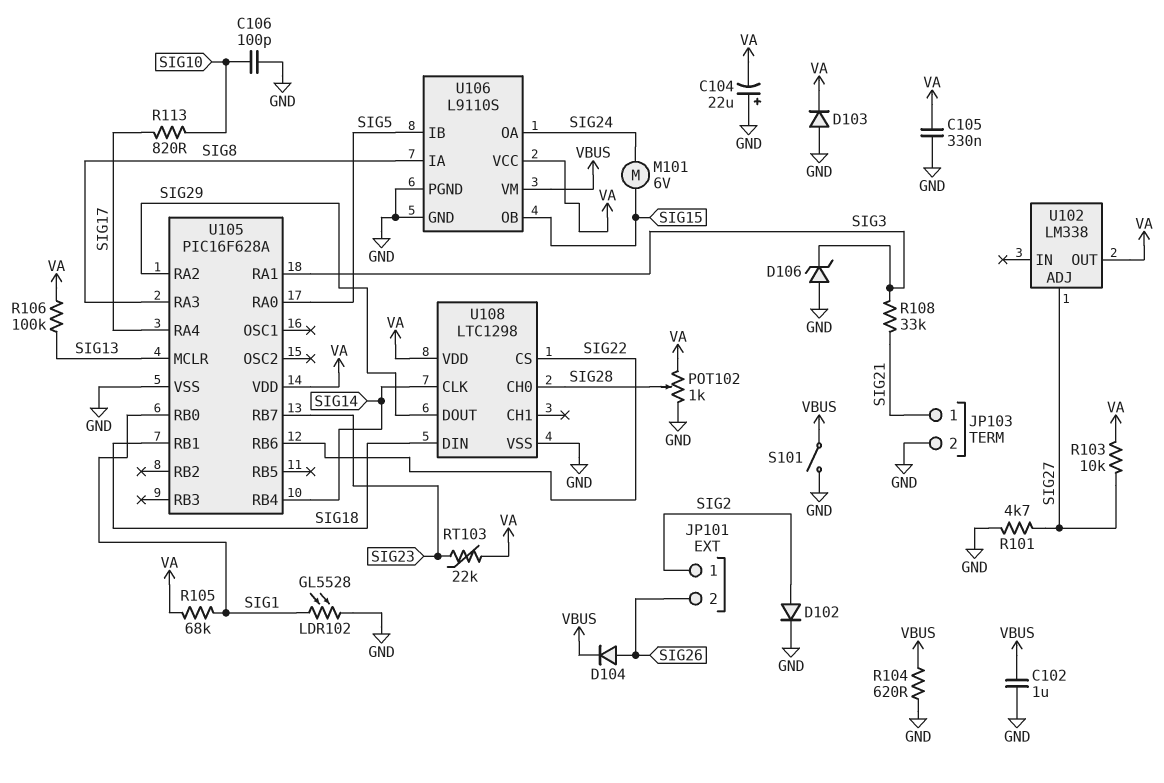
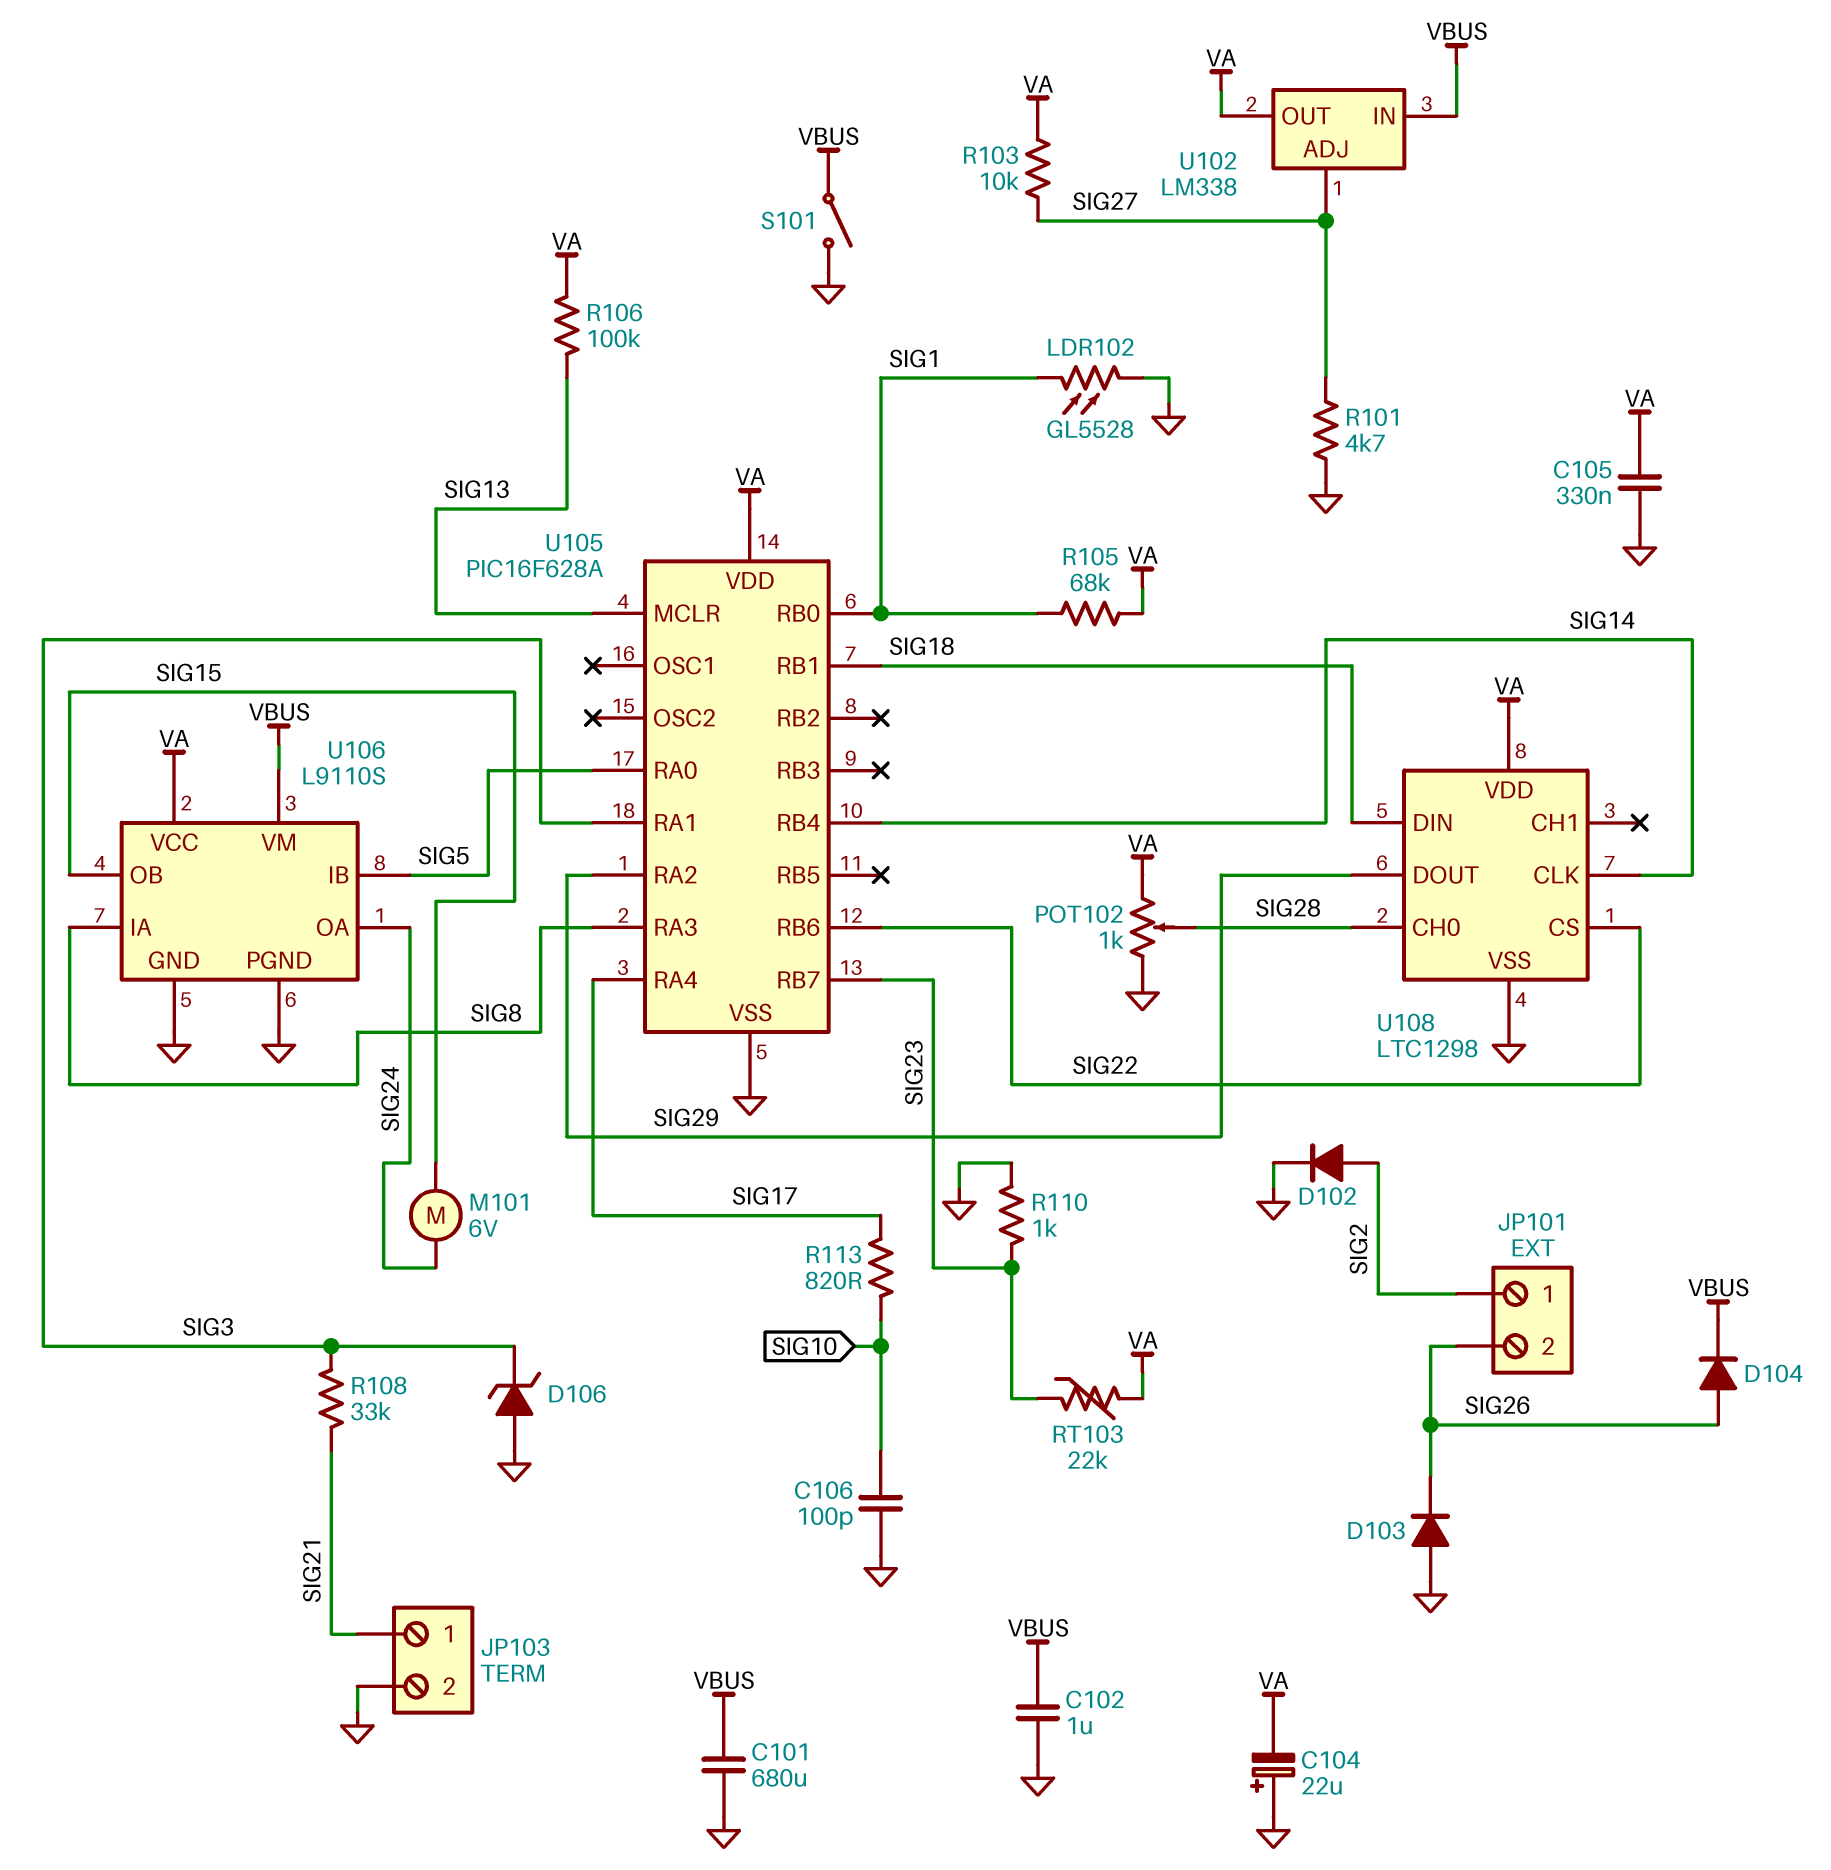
C101: none -> 680uF (GND, VBUS)
D103: diode (A GND, K VA) -> diode (A GND, K SIG26)
R104: 620 (GND, VBUS) -> none
R110: none -> 1k (GND, SIG23)
U102 pin IN: none -> VBUS

